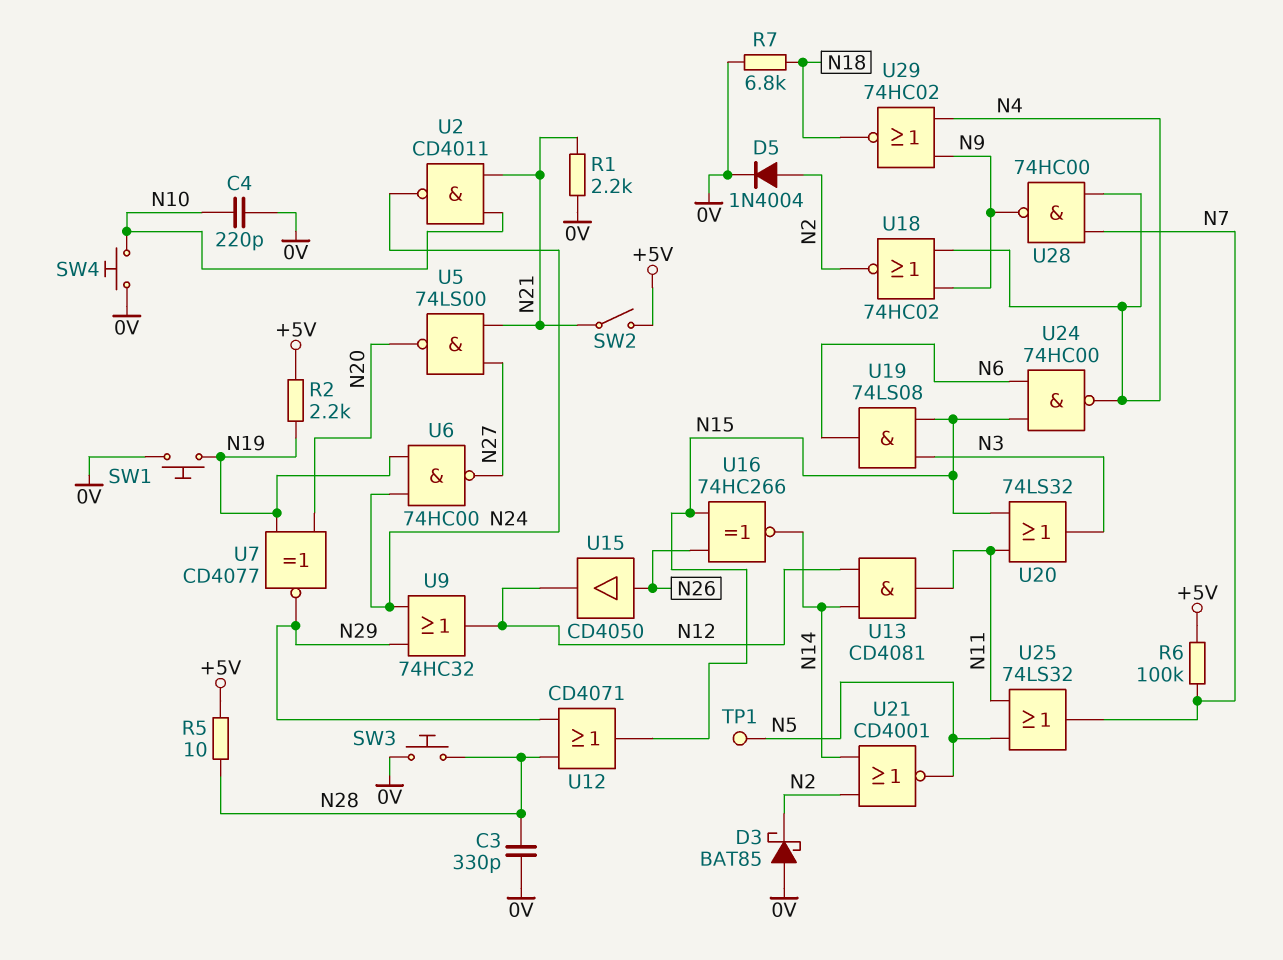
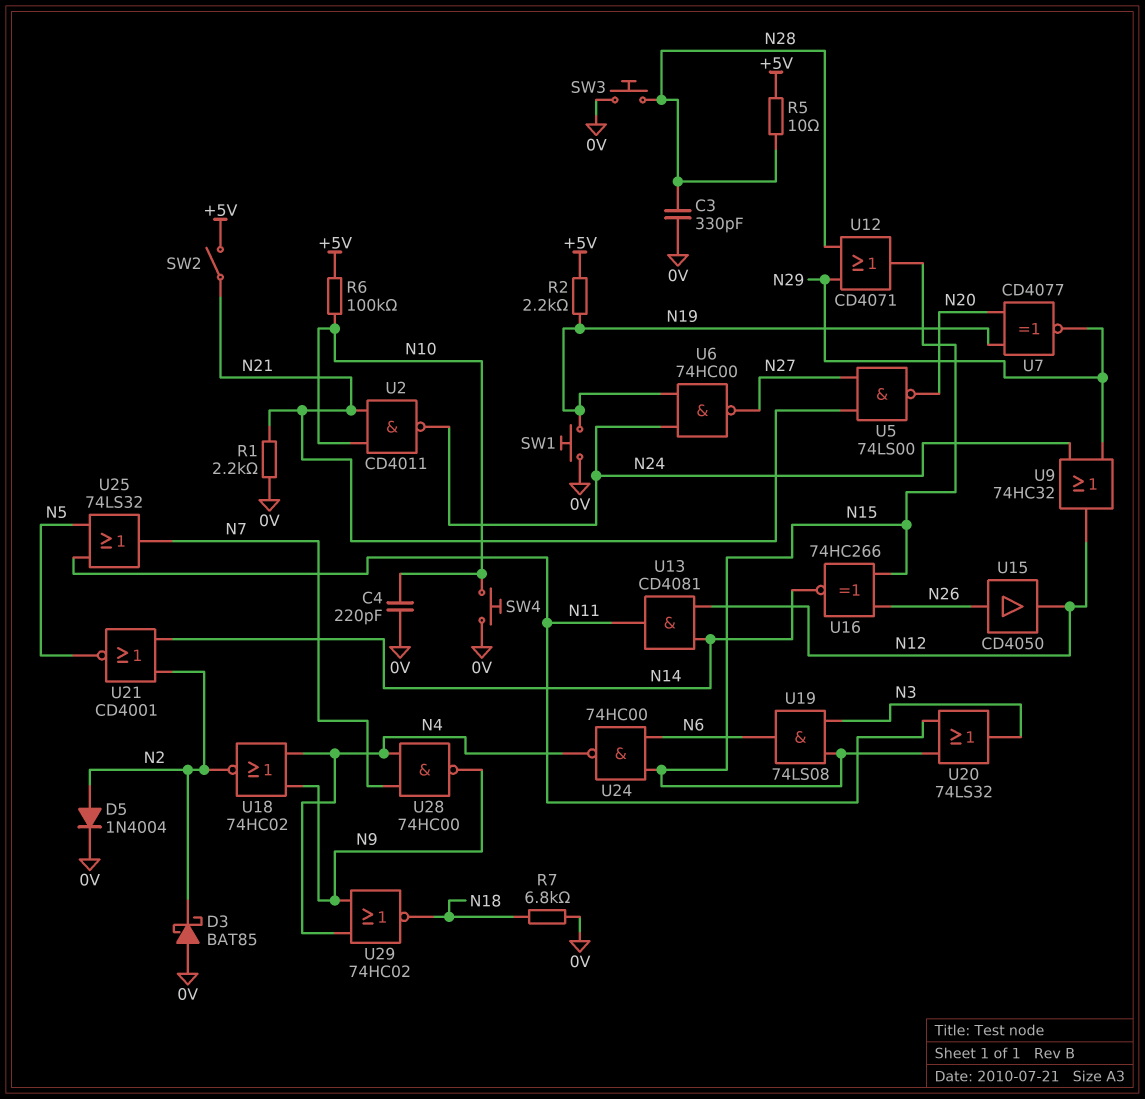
R6: 100k (+5V, N7) -> 100k (+5V, N10)
TP1: test point (N5) -> none

